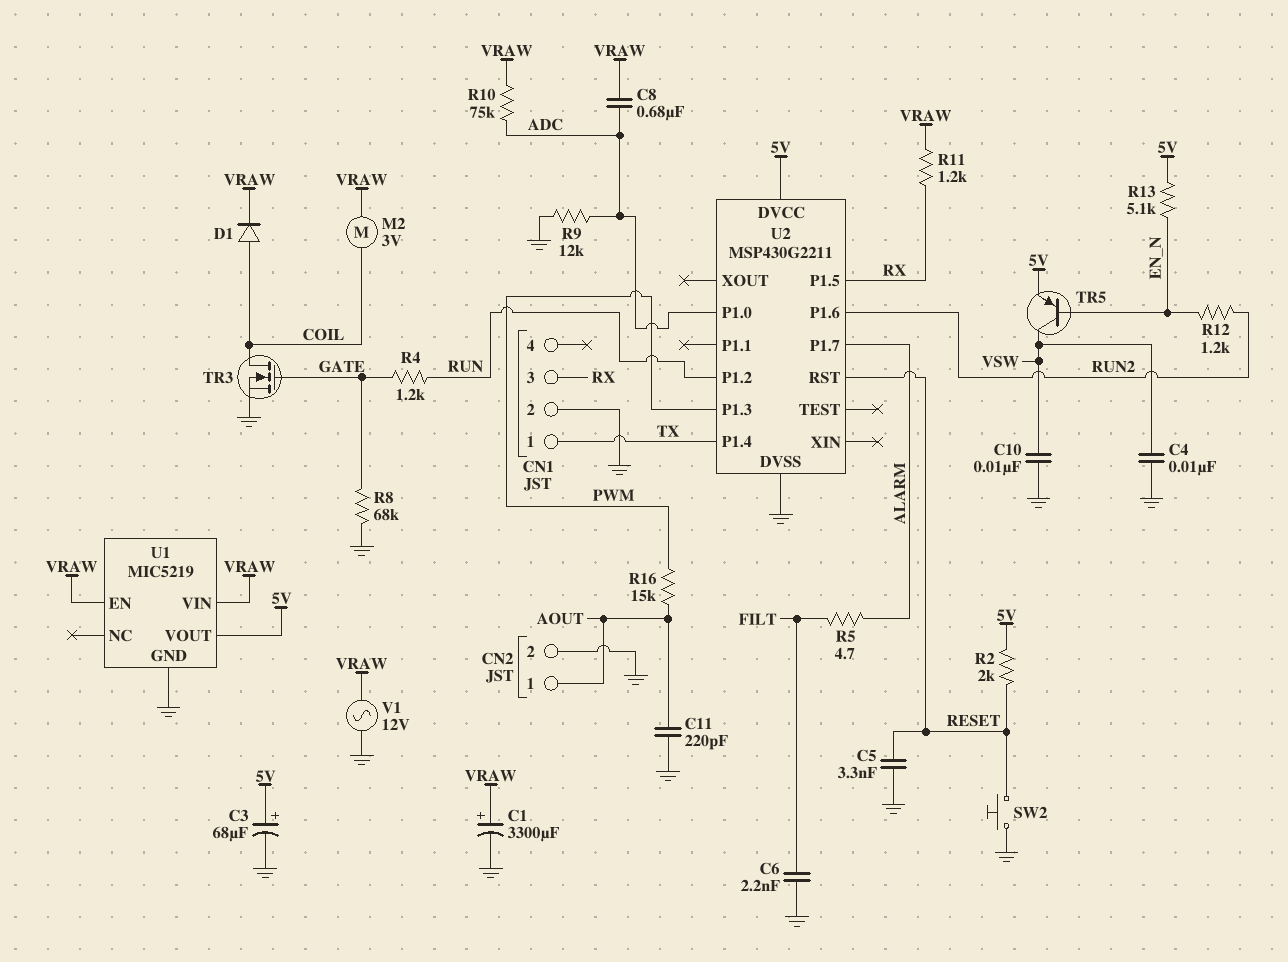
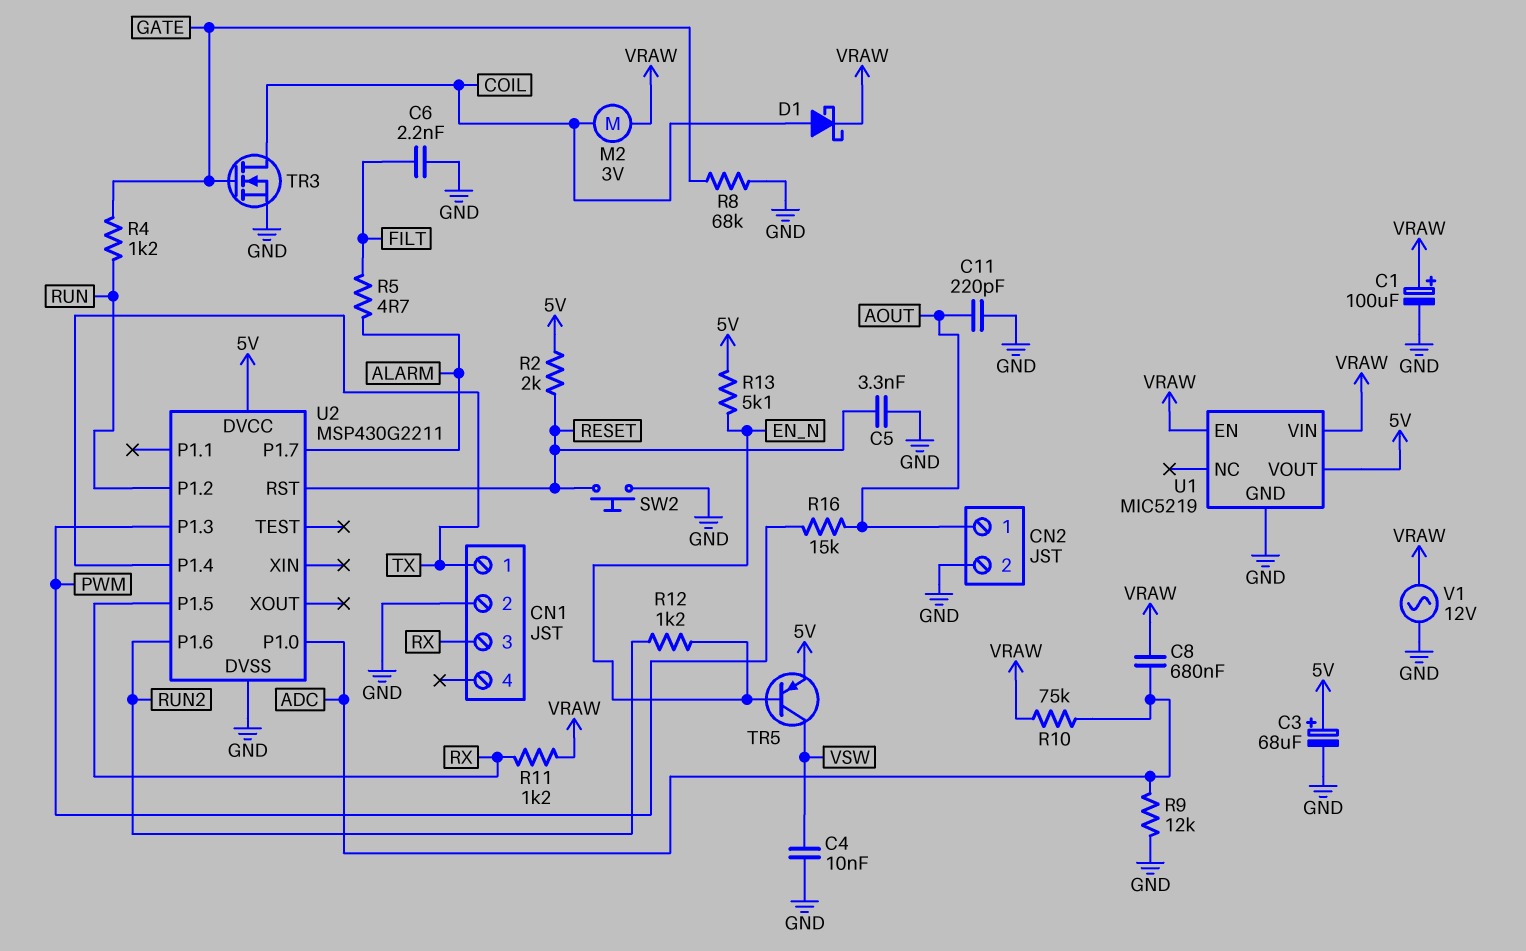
C1: 3300uF (plus VRAW, minus GND) -> 100uF (plus VRAW, minus GND)
C10: 10nF (GND, VSW) -> none
D1: diode (A COIL, K VRAW) -> schottky (A COIL, K VRAW)

